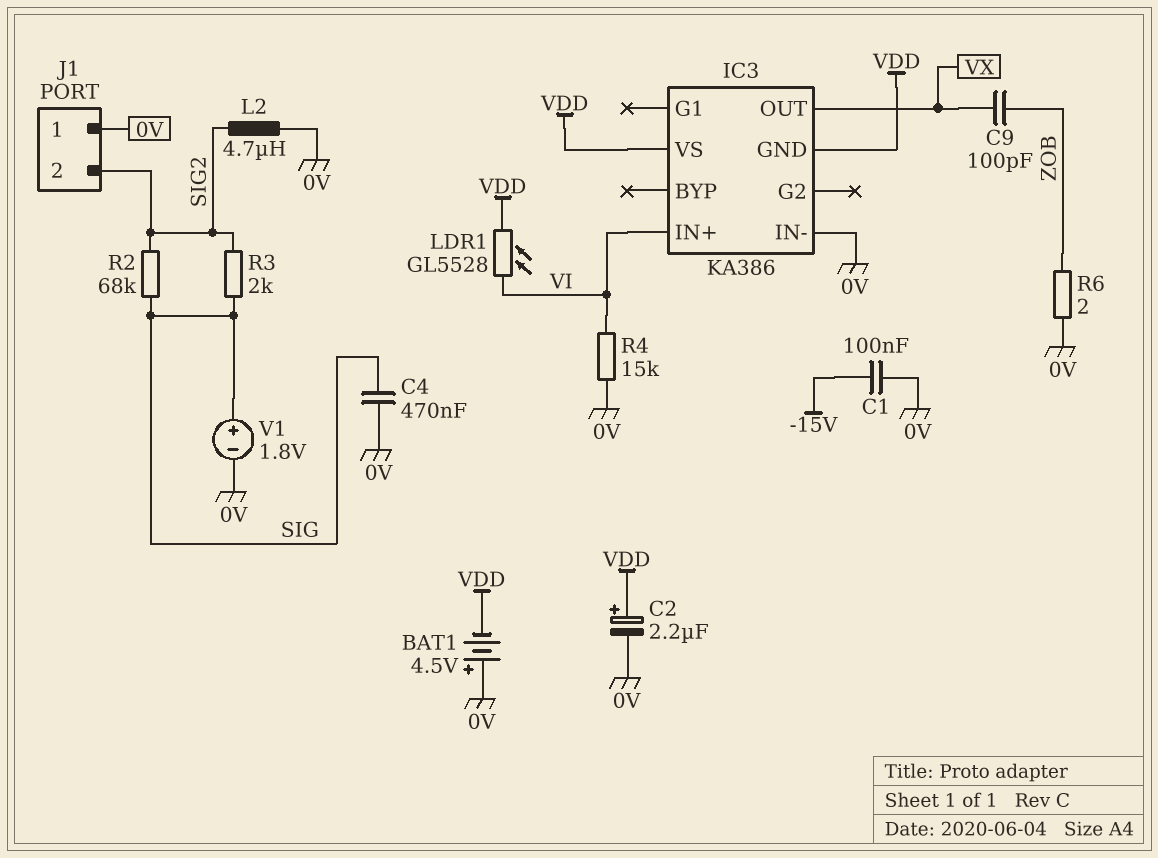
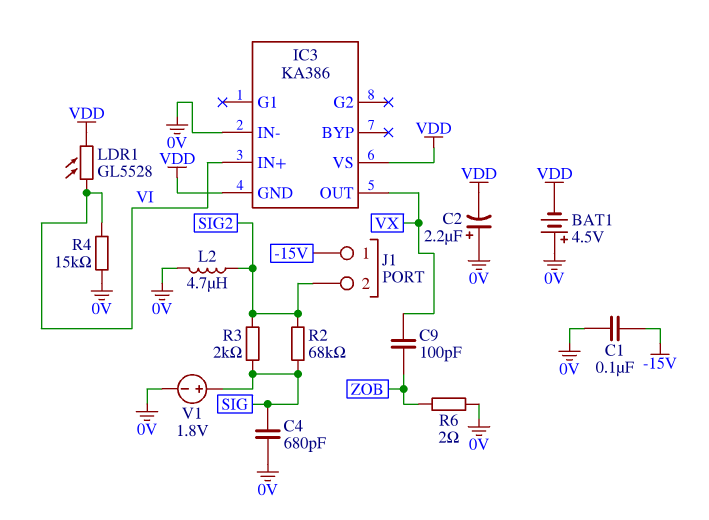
C2: 2.2uF (plus VDD, minus 0V) -> 2.2uF (plus 0V, minus VDD)
C4: 470nF (0V, SIG) -> 680pF (0V, SIG)
J1 pin 1: 0V -> -15V

